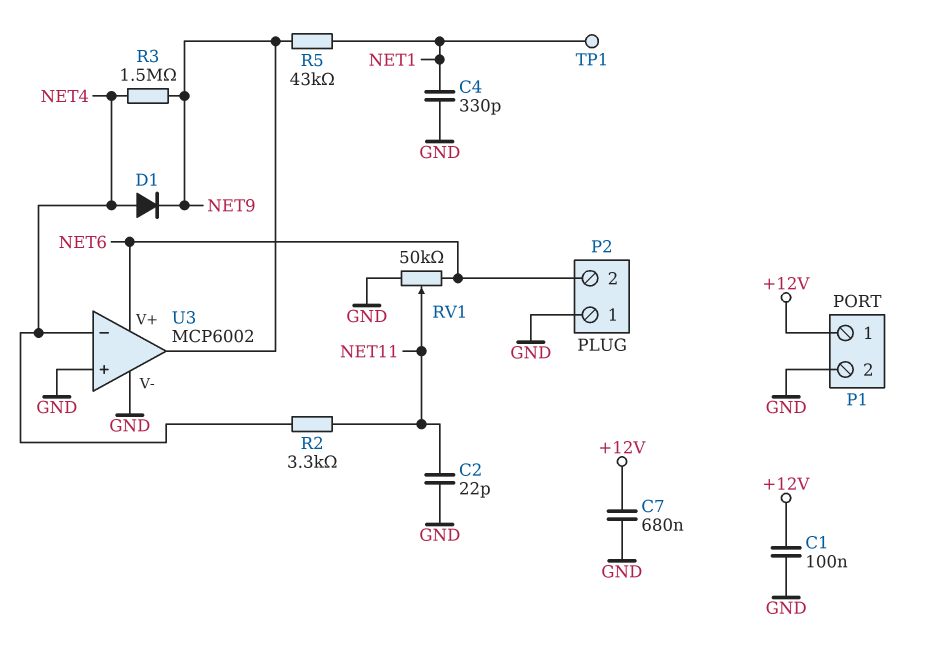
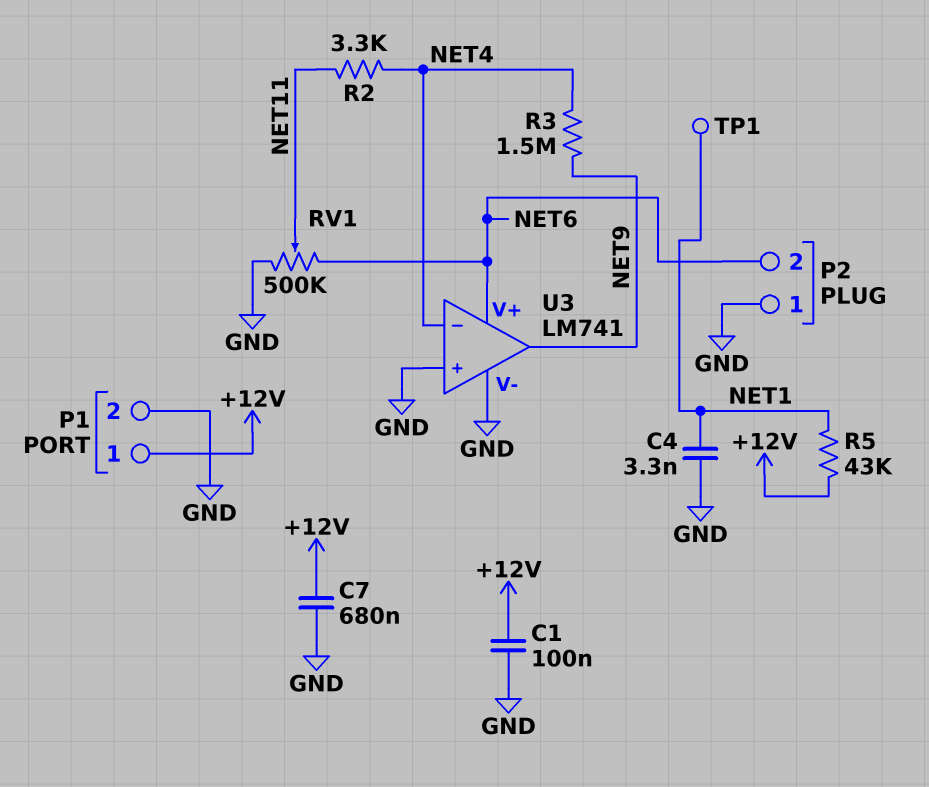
C2: 22pF (GND, NET11) -> none
C4: 330pF (GND, NET1) -> 3.3nF (GND, NET1)
D1: diode (A NET4, K NET9) -> none
R5: 43k (NET1, NET9) -> 43k (+12V, NET1)
RV1: 50k (GND, NET6, wiper NET11) -> 500k (GND, NET6, wiper NET11)
U3: MCP6002 -> LM741

